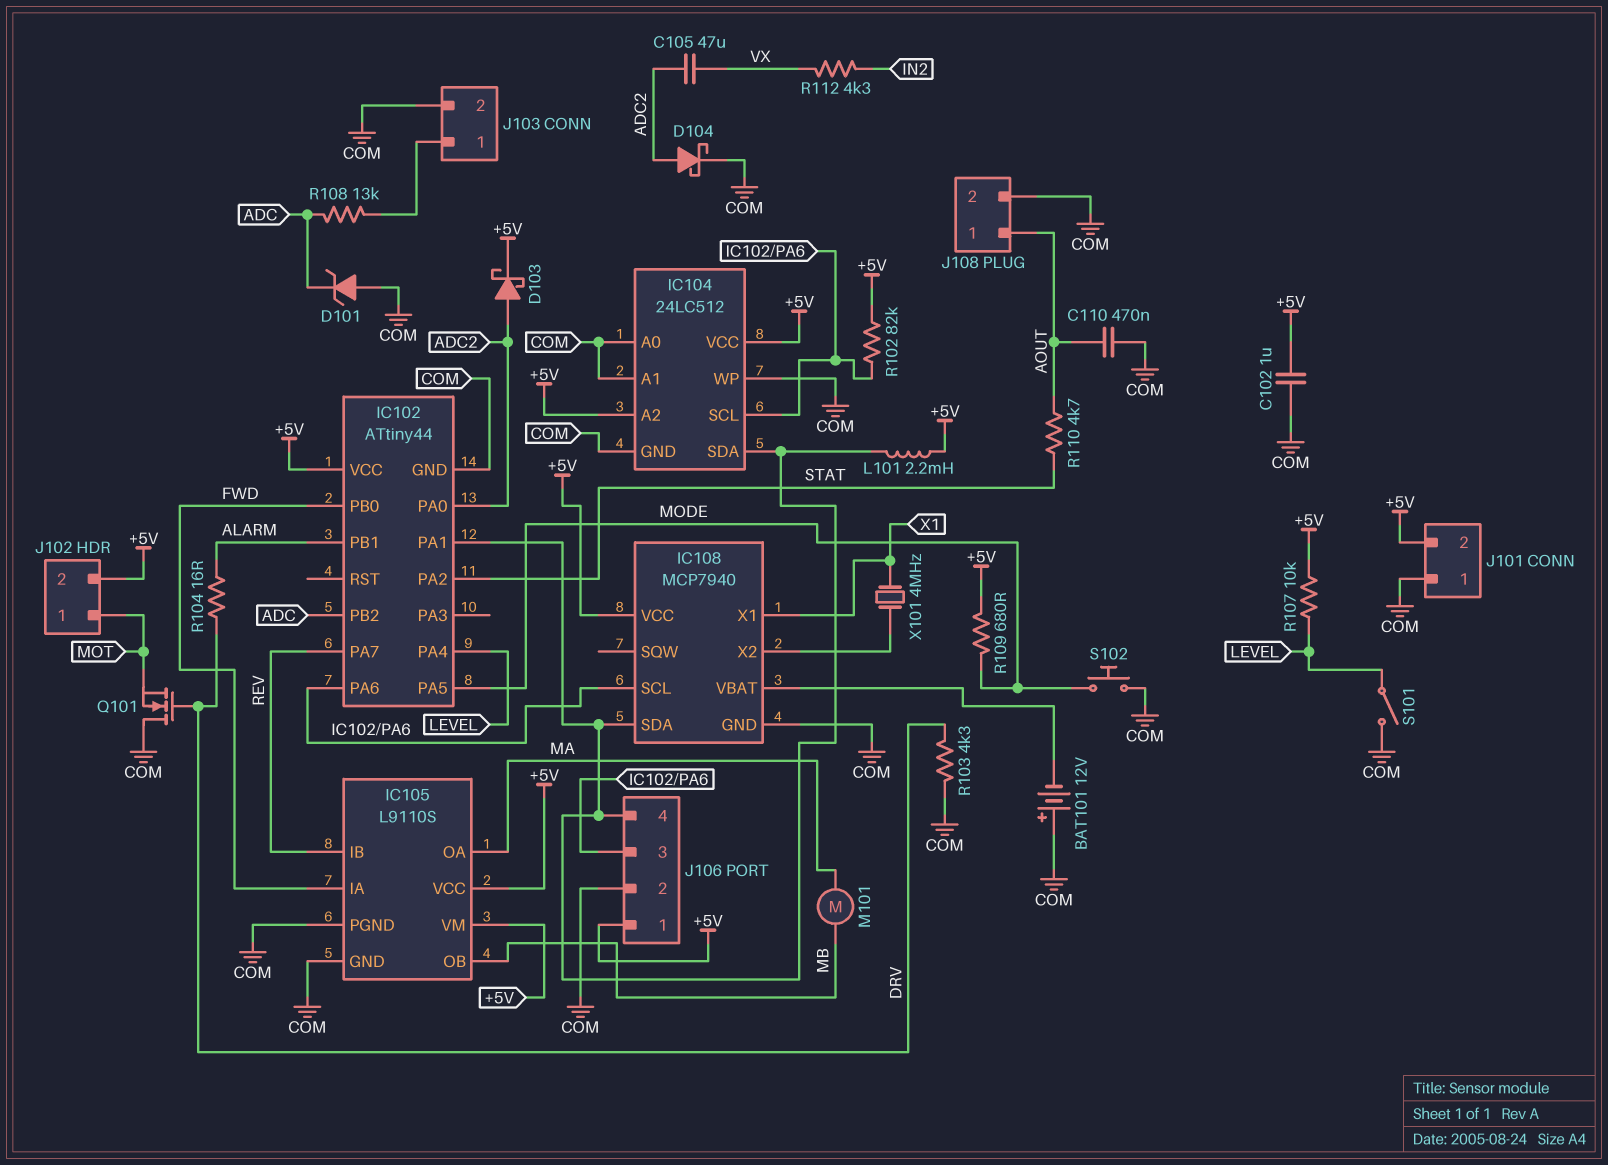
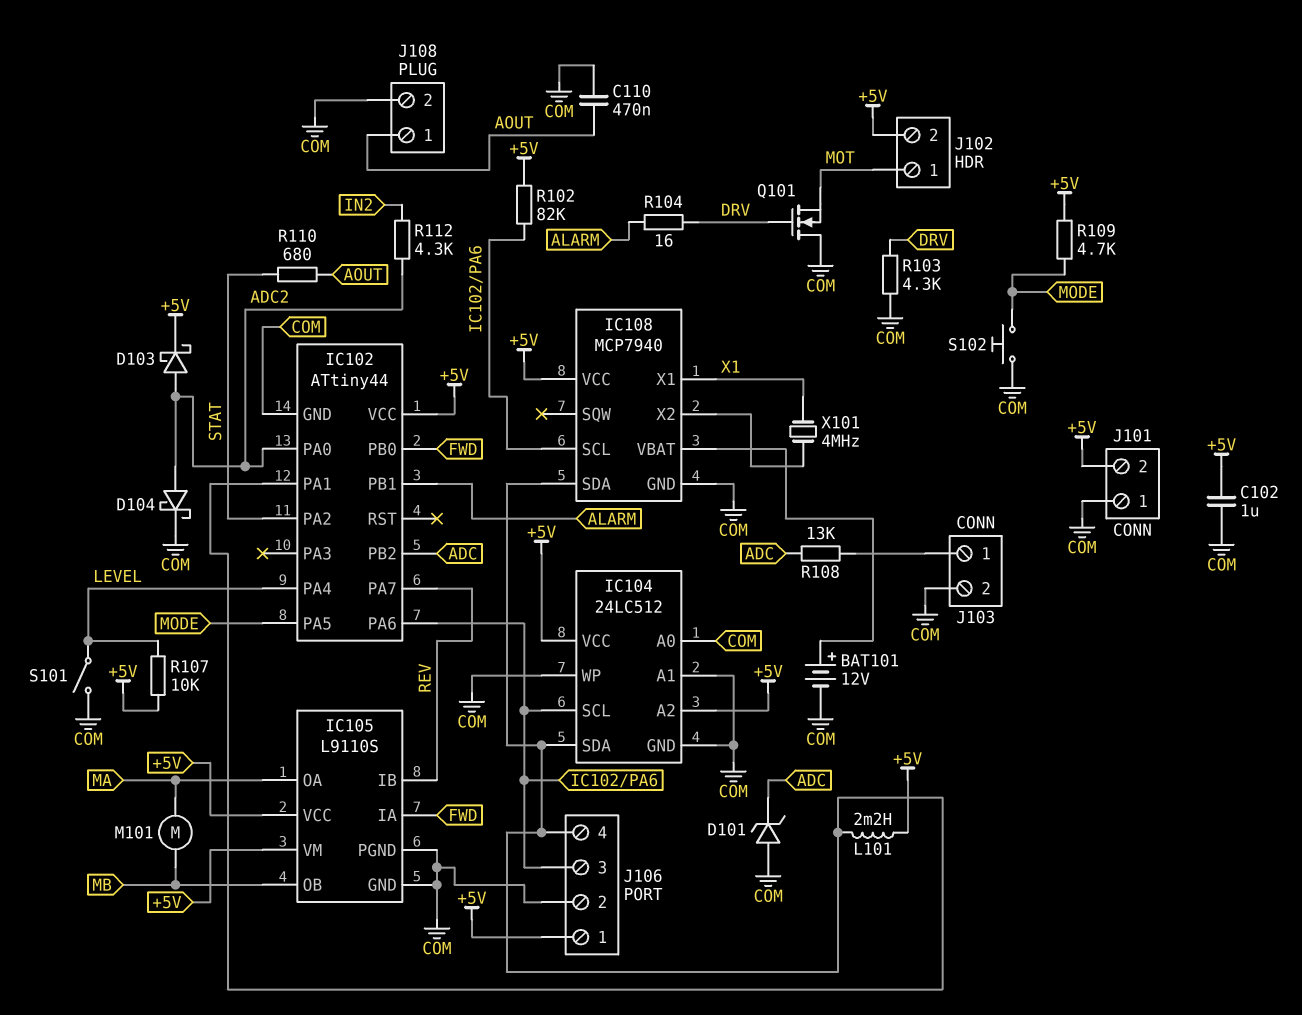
BAT101: 12V (plus COM, minus IC108/VBAT) -> 12V (plus IC108/VBAT, minus COM)
C105: 47uF (ADC2, VX) -> none
R109: 680 (+5V, MODE) -> 4.7k (+5V, MODE)
R110: 4.7k (AOUT, STAT) -> 680 (AOUT, STAT)
R112: 4.3k (IN2, VX) -> 4.3k (ADC2, IN2)

